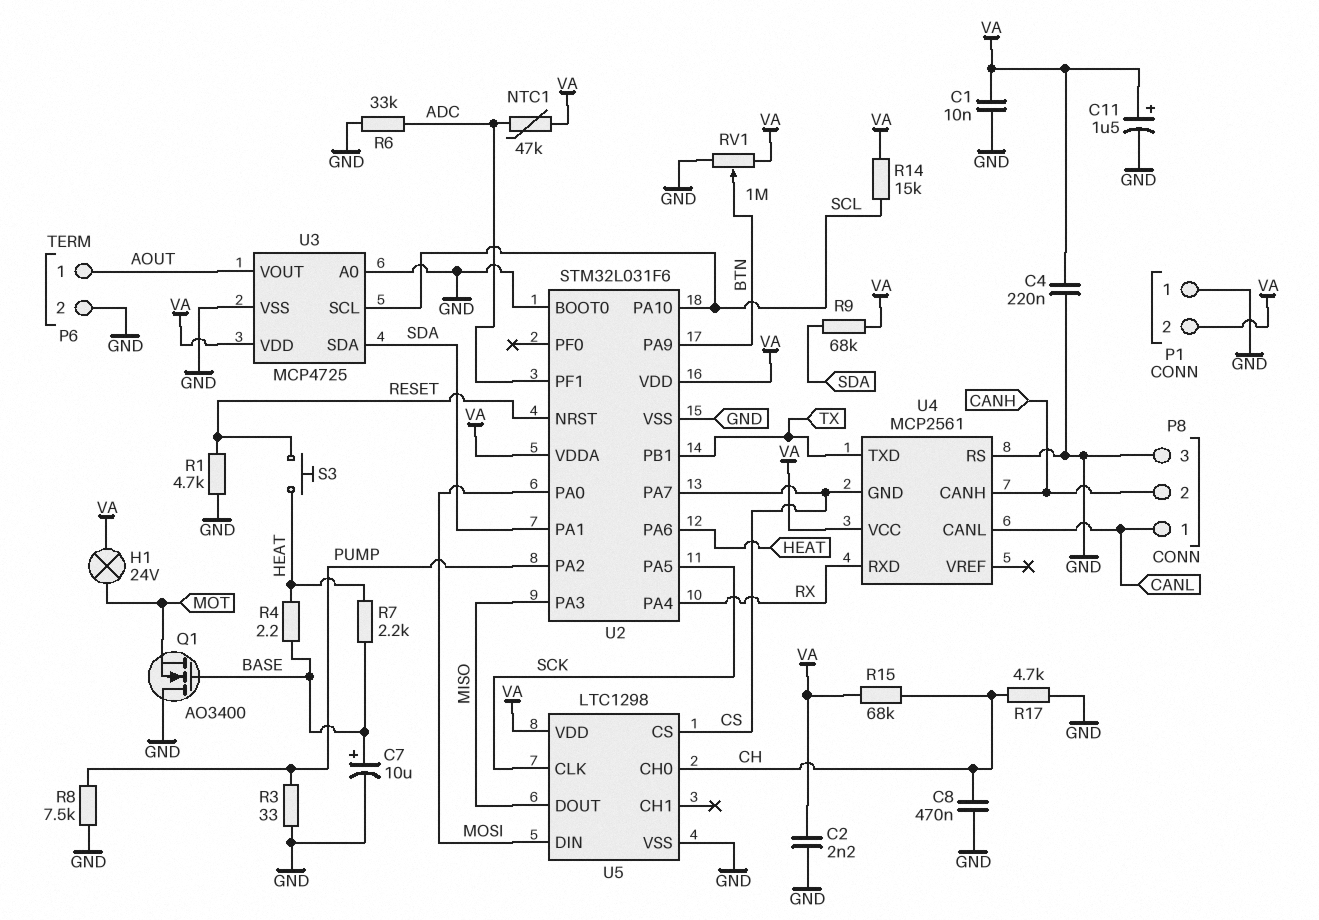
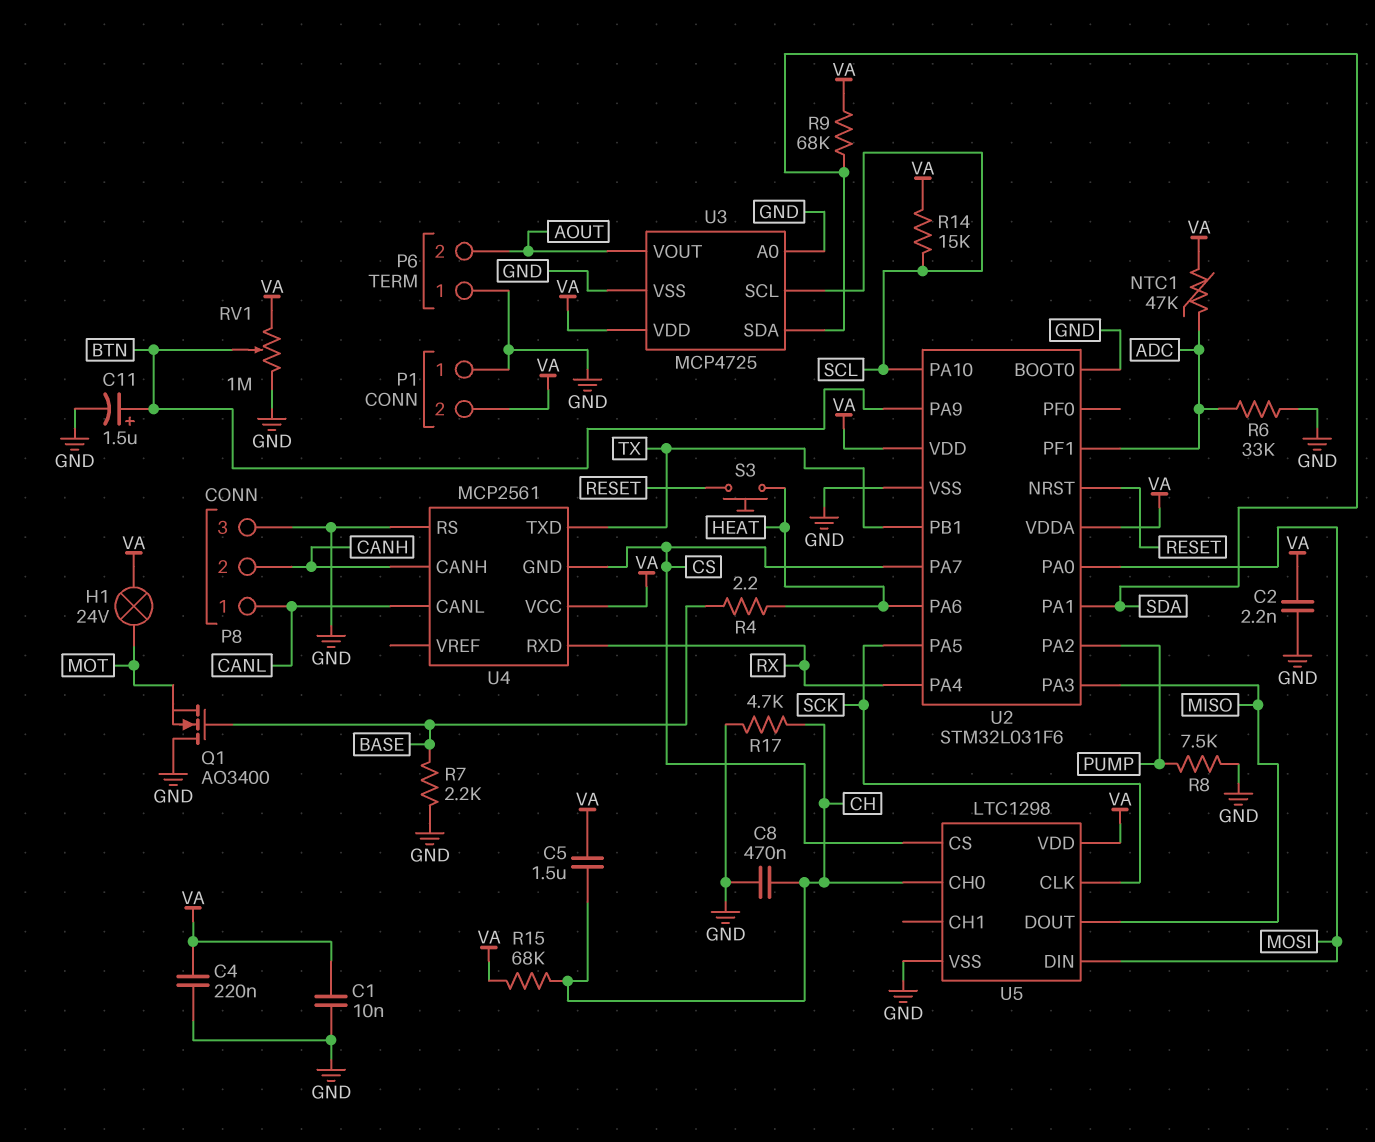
C5: none -> 1.5uF (CH, VA)
C7: 10uF (plus BASE, minus GND) -> none
C11: 1.5uF (plus VA, minus GND) -> 1.5uF (plus BTN, minus GND)
P6 pin 1: AOUT -> GND
P6 pin 2: GND -> AOUT
R1: 4.7k (GND, RESET) -> none
R3: 33 (GND, PUMP) -> none
R7: 2.2k (BASE, HEAT) -> 2.2k (BASE, GND)

